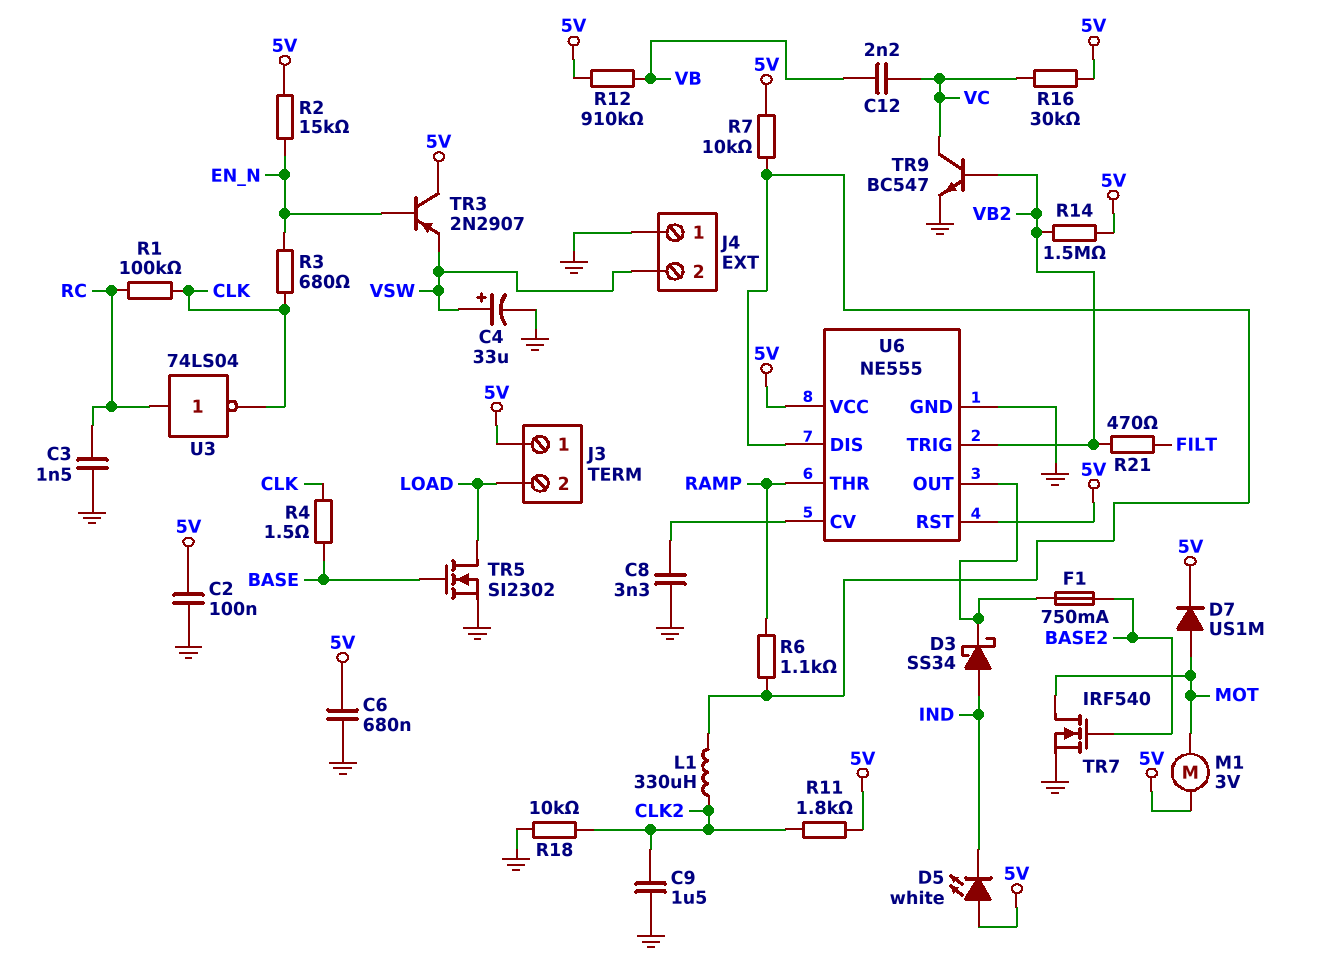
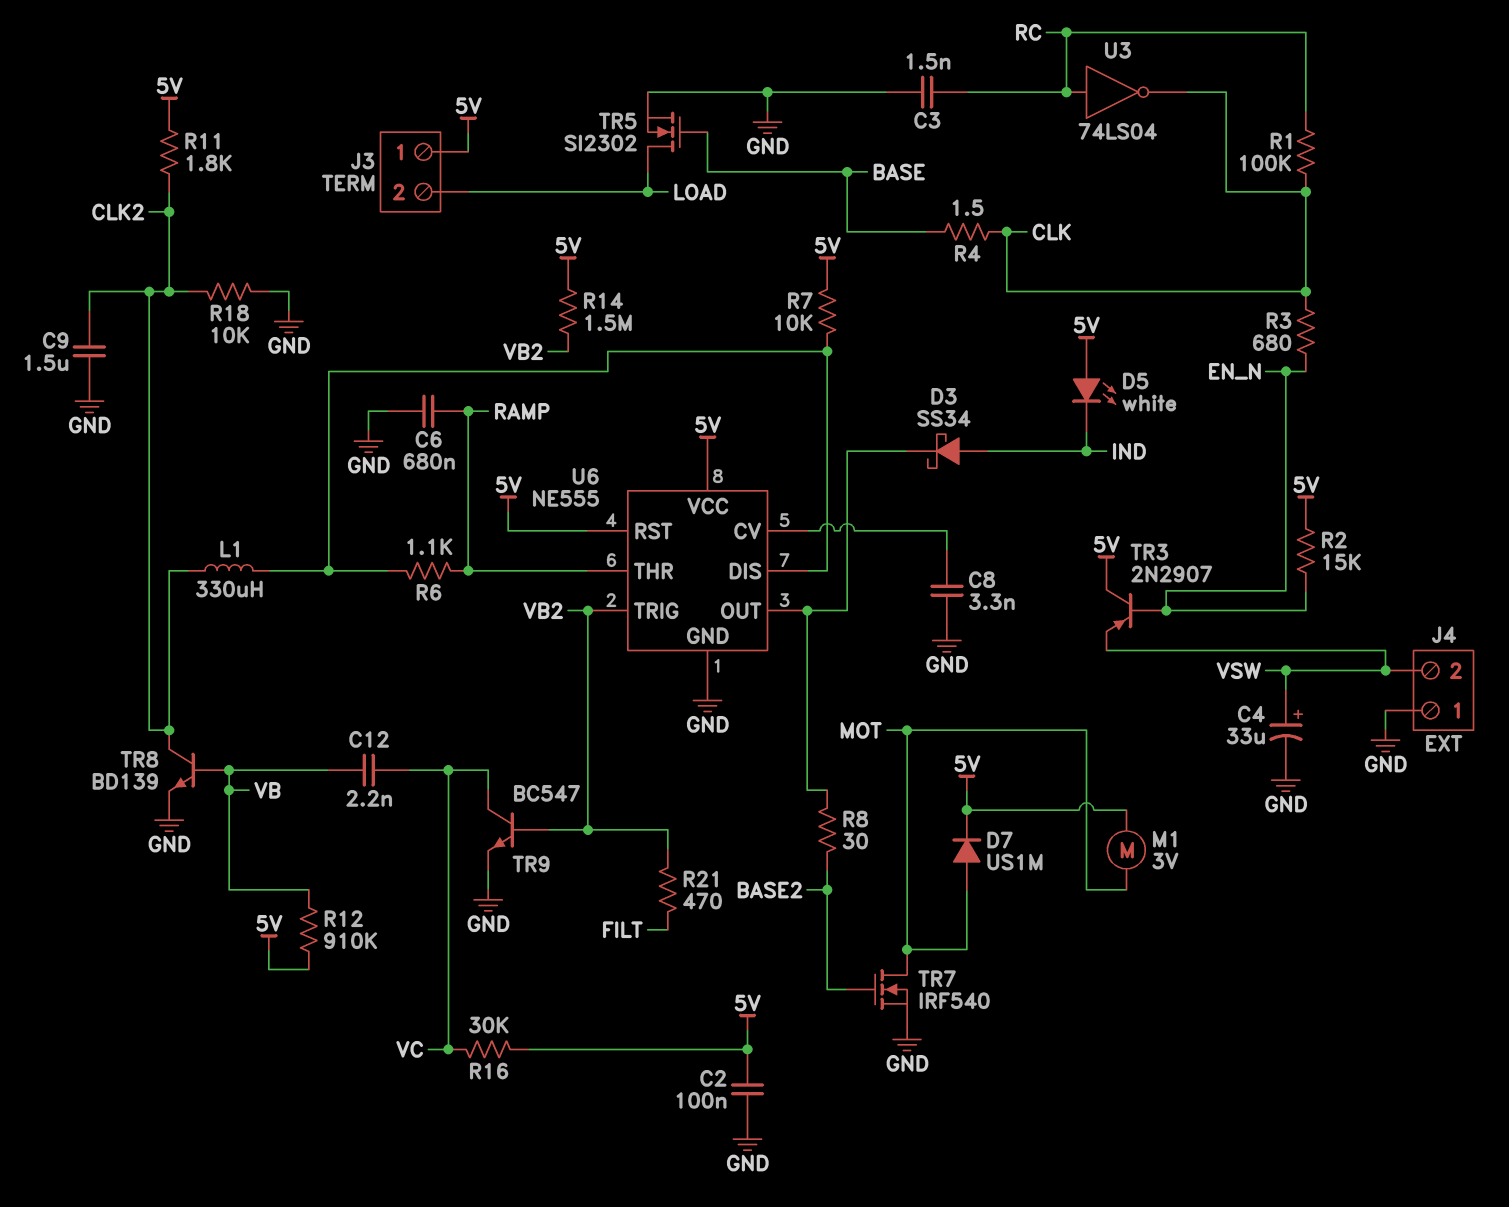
C6: 680nF (5V, GND) -> 680nF (GND, RAMP)
F1: 750mA (BASE2, U6/OUT) -> none
R8: none -> 30 (BASE2, U6/OUT)
TR8: none -> NPN BD139 (B VB, C CLK2, E GND)

